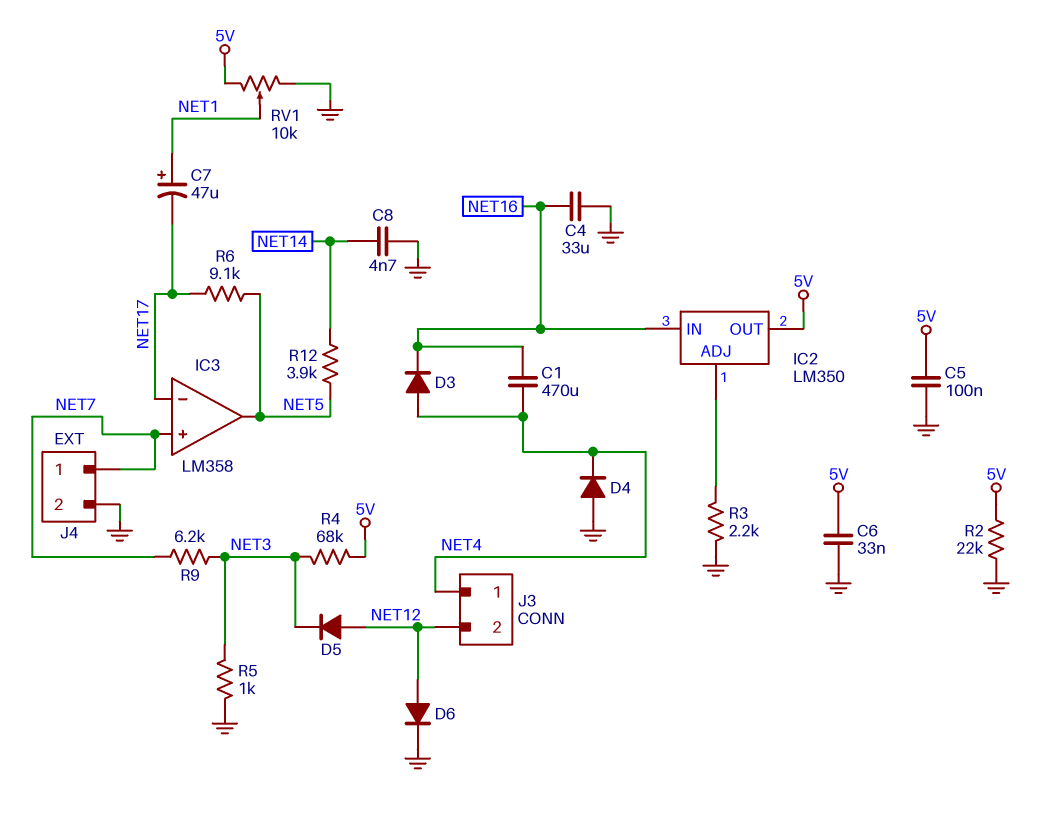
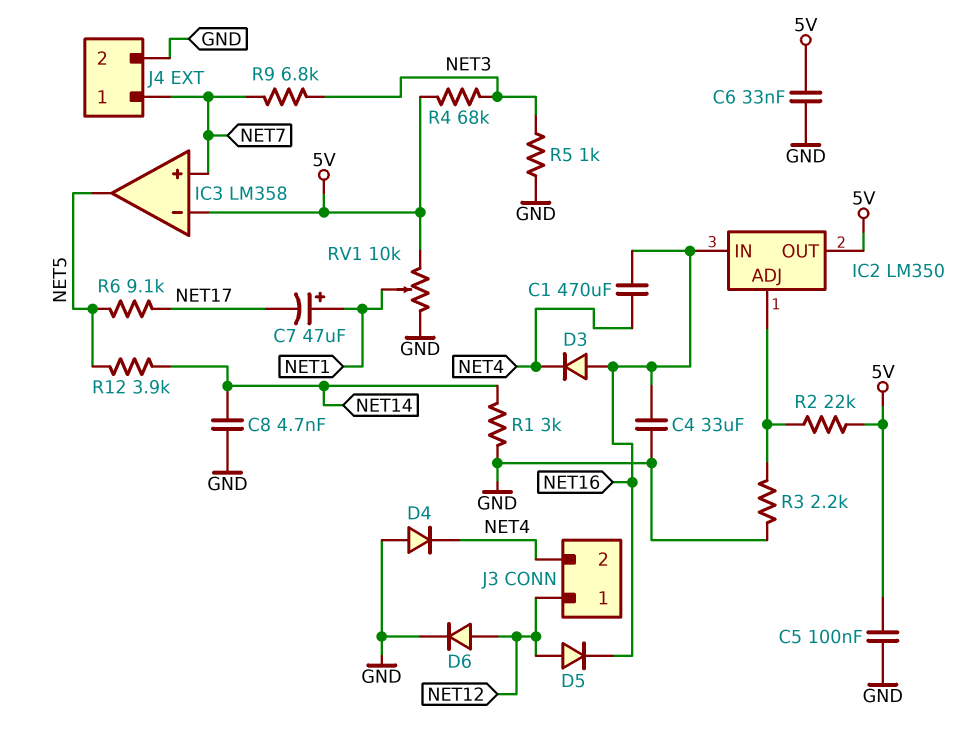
D3: diode (A NET4, K NET16) -> diode (A NET16, K NET4)
D5: diode (A NET12, K NET3) -> diode (A NET12, K NET16)
IC3 pin in-: NET17 -> 5V
J3 pin 1: NET4 -> NET12
J3 pin 2: NET12 -> NET4
R1: none -> 3k (GND, NET14)
R2: 22k (5V, GND) -> 22k (5V, IC2/ADJ)
R9: 6.2k (NET3, NET7) -> 6.8k (NET3, NET7)

